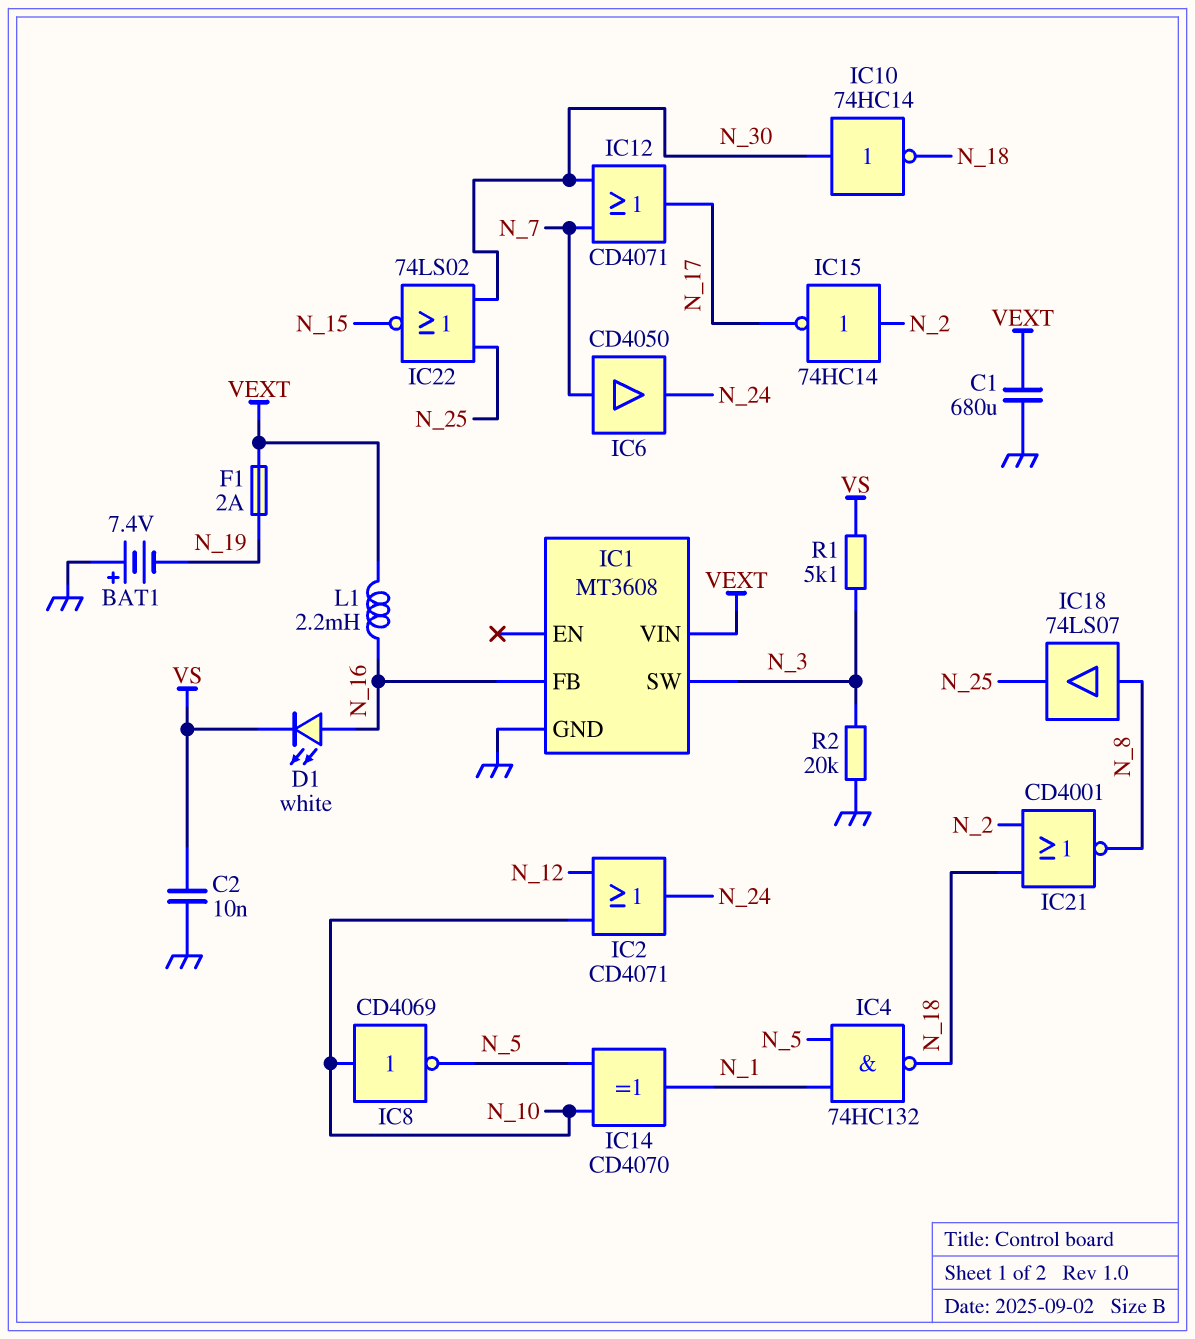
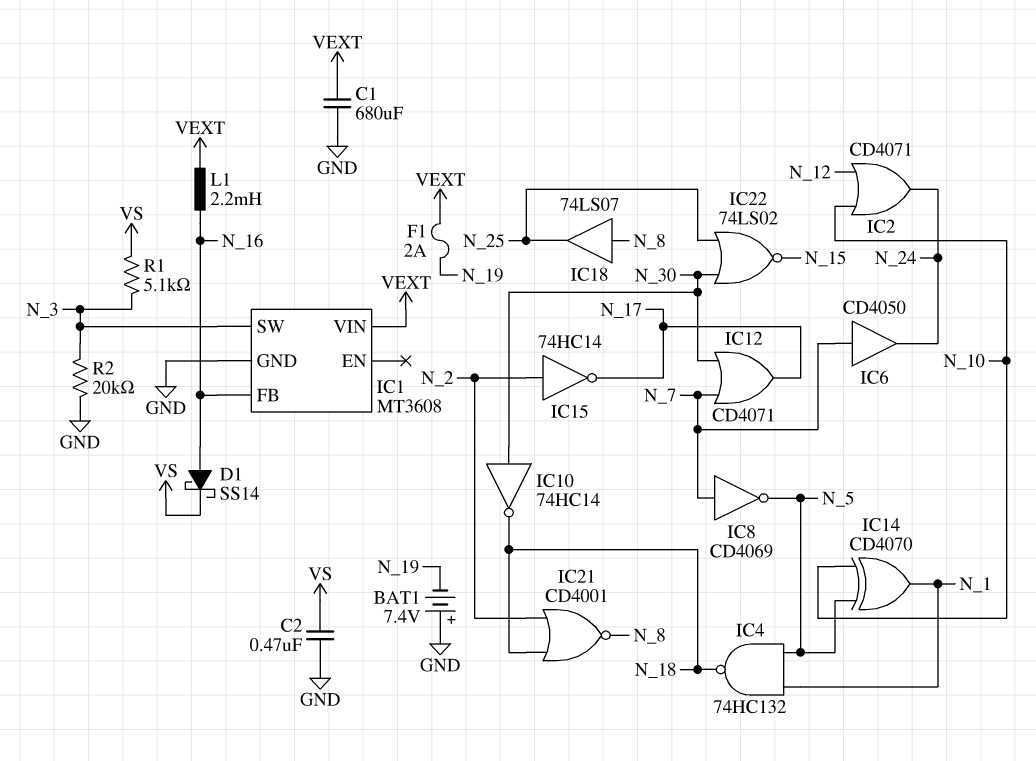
C2: 10nF (GND, VS) -> 470nF (GND, VS)
D1: LED white (A N_16, K VS) -> schottky SS14 (A N_16, K VS)
IC8: NOT CD4069 (in N_10, out N_5) -> NOT CD4069 (in N_7, out N_5)

